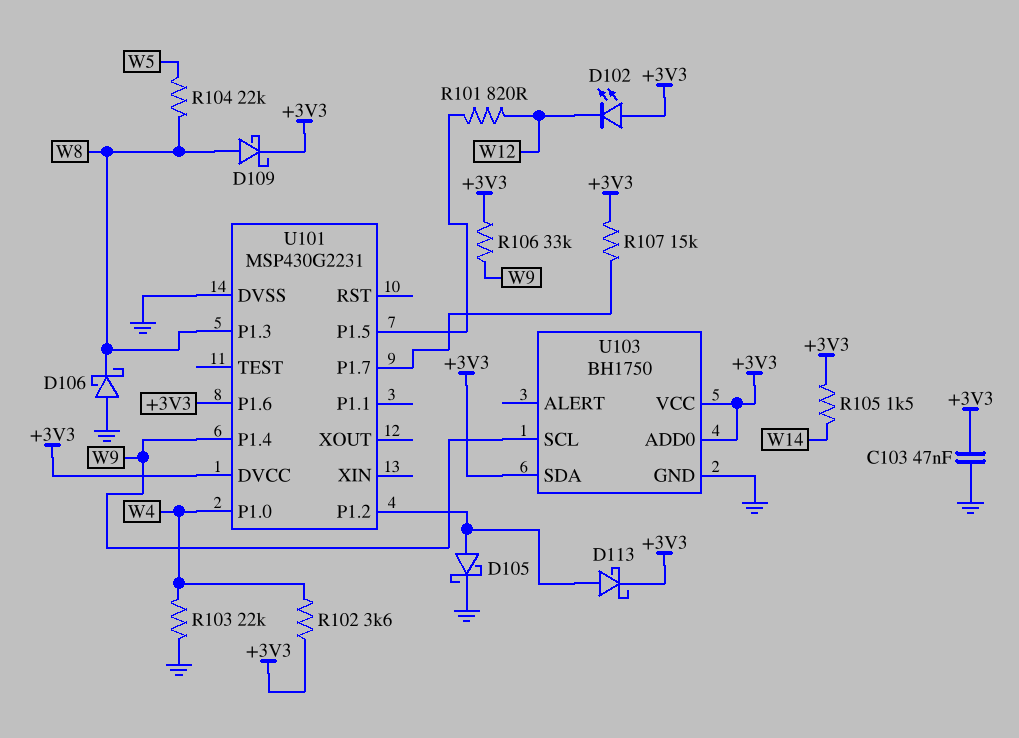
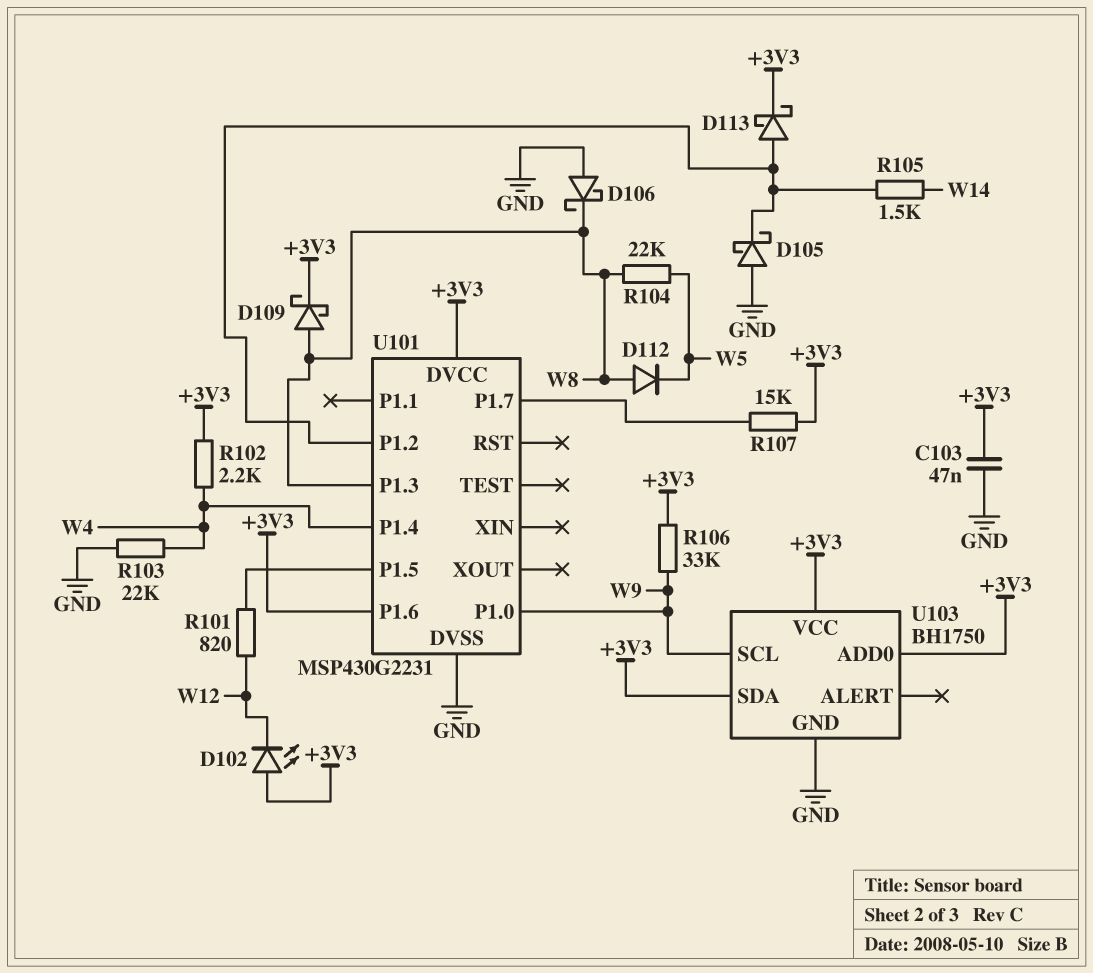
D105: schottky (A U101/P1.2, K GND) -> schottky (A GND, K U101/P1.2)
D112: none -> diode (A W8, K W5)
R102: 3.6k (+3V3, W4) -> 2.2k (+3V3, W4)
R105: 1.5k (+3V3, W14) -> 1.5k (U101/P1.2, W14)
U101 pin P1.0: W4 -> W9
U101 pin P1.4: W9 -> W4

